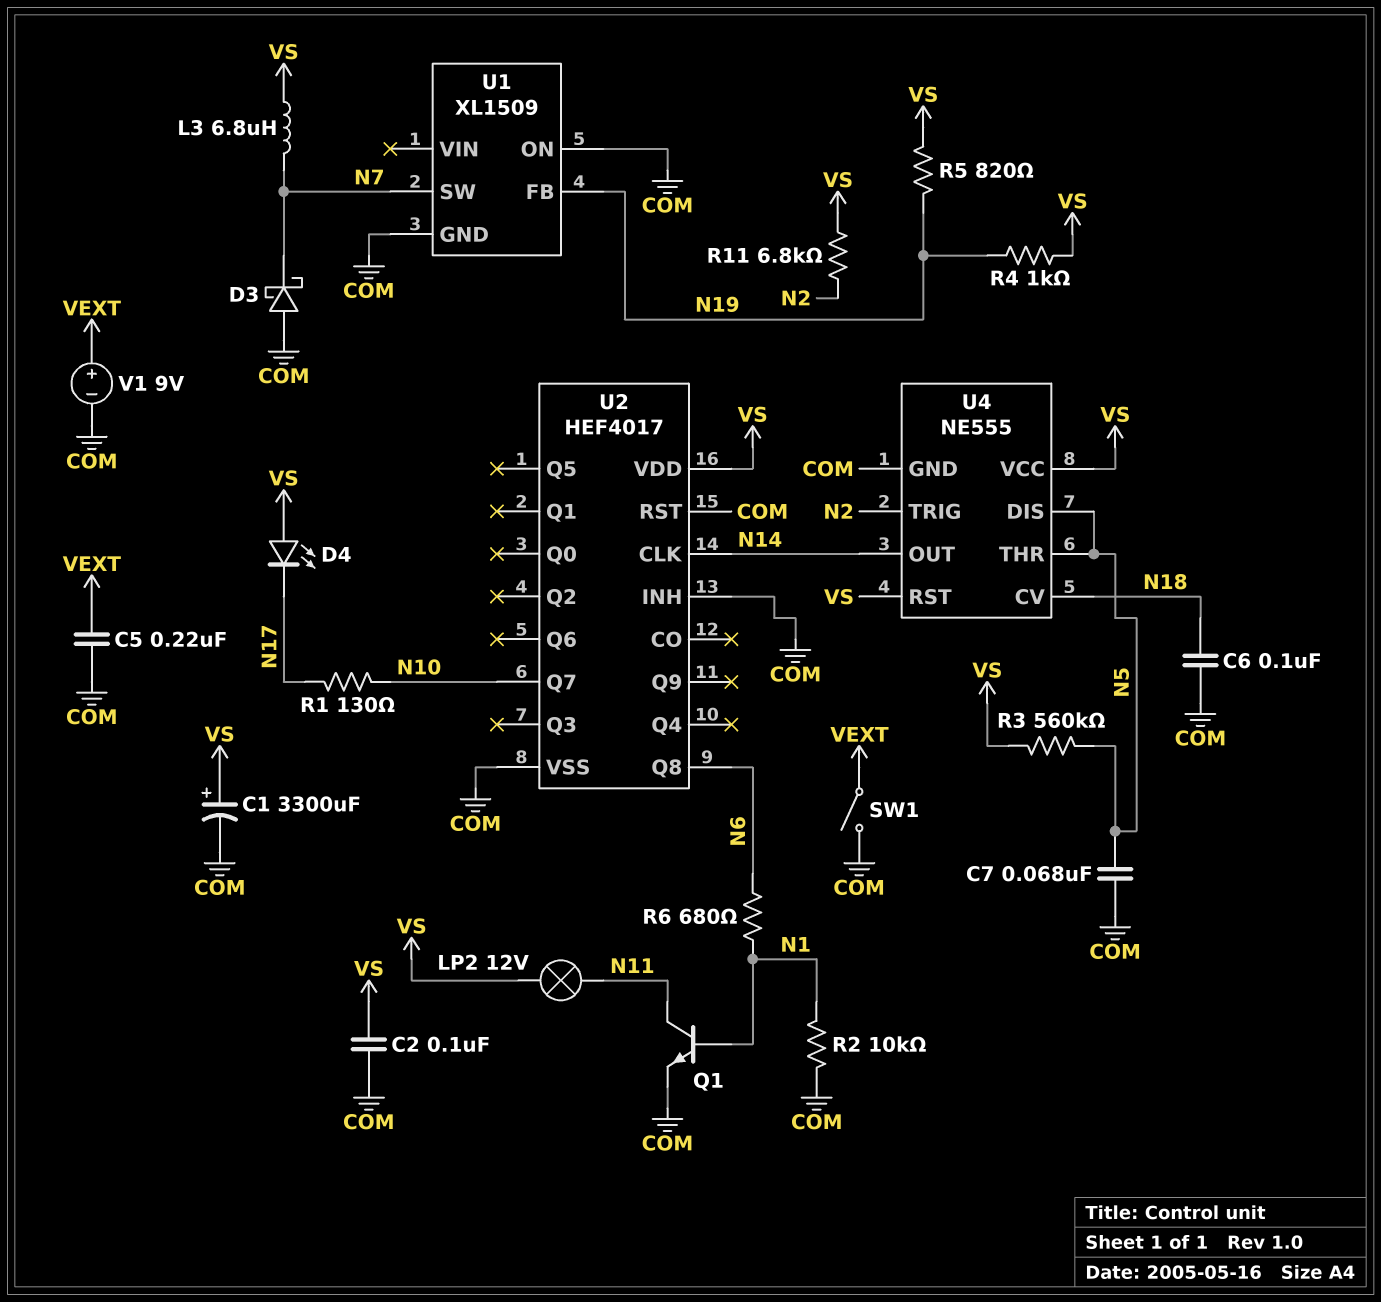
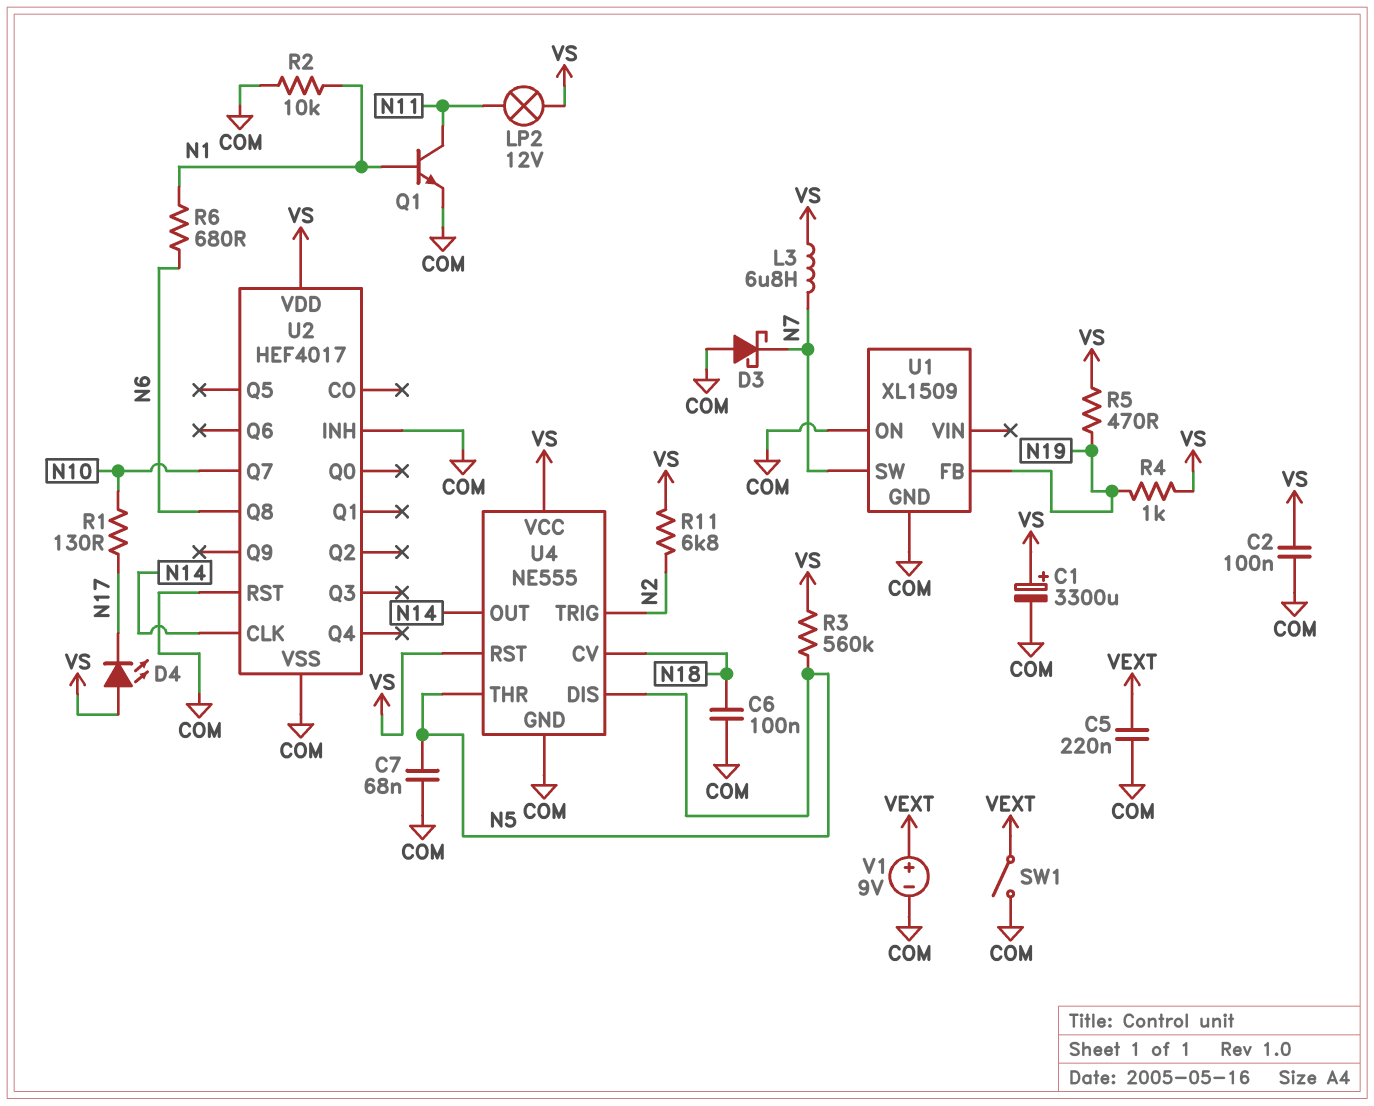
R5: 820 (N19, VS) -> 470 (N19, VS)

